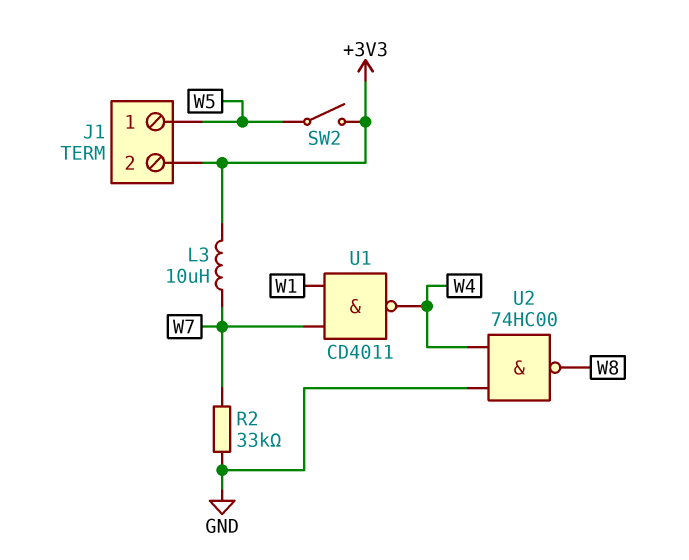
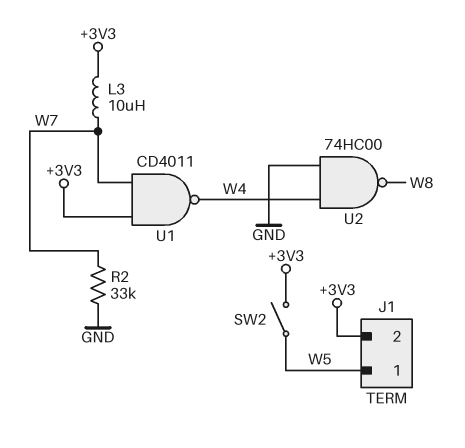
U1: NAND CD4011 (in W1, in W7, out W4) -> NAND CD4011 (in +3V3, in W7, out W4)

